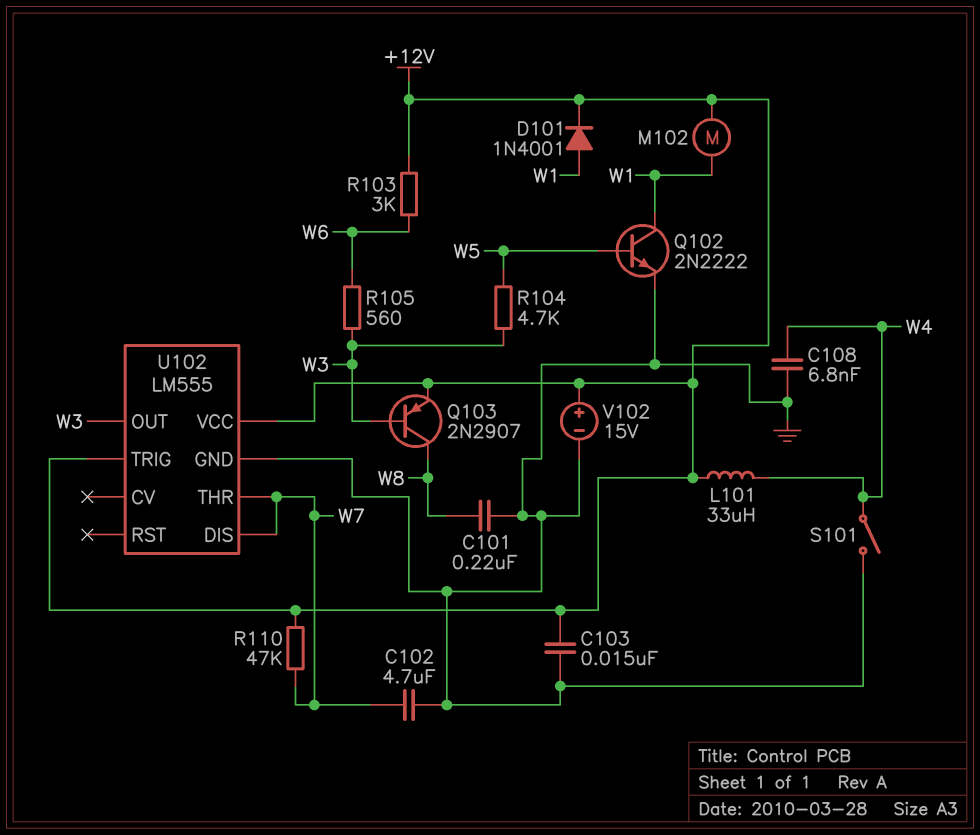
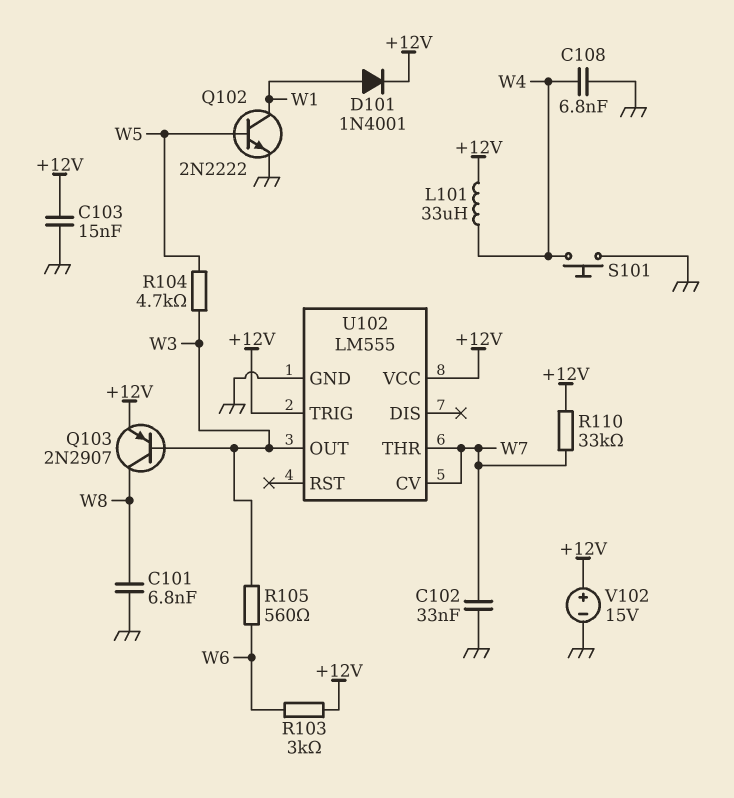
C101: 220nF (GND, W8) -> 6.8nF (GND, W8)
C102: 4.7uF (GND, W7) -> 33nF (GND, W7)
M102: motor (+12V, W1) -> none
R110: 47k (+12V, W7) -> 33k (+12V, W7)
S101: switch (GND, W4) -> button (GND, W4)
U102 pin CV: none -> W7
U102 pin DIS: W7 -> none

